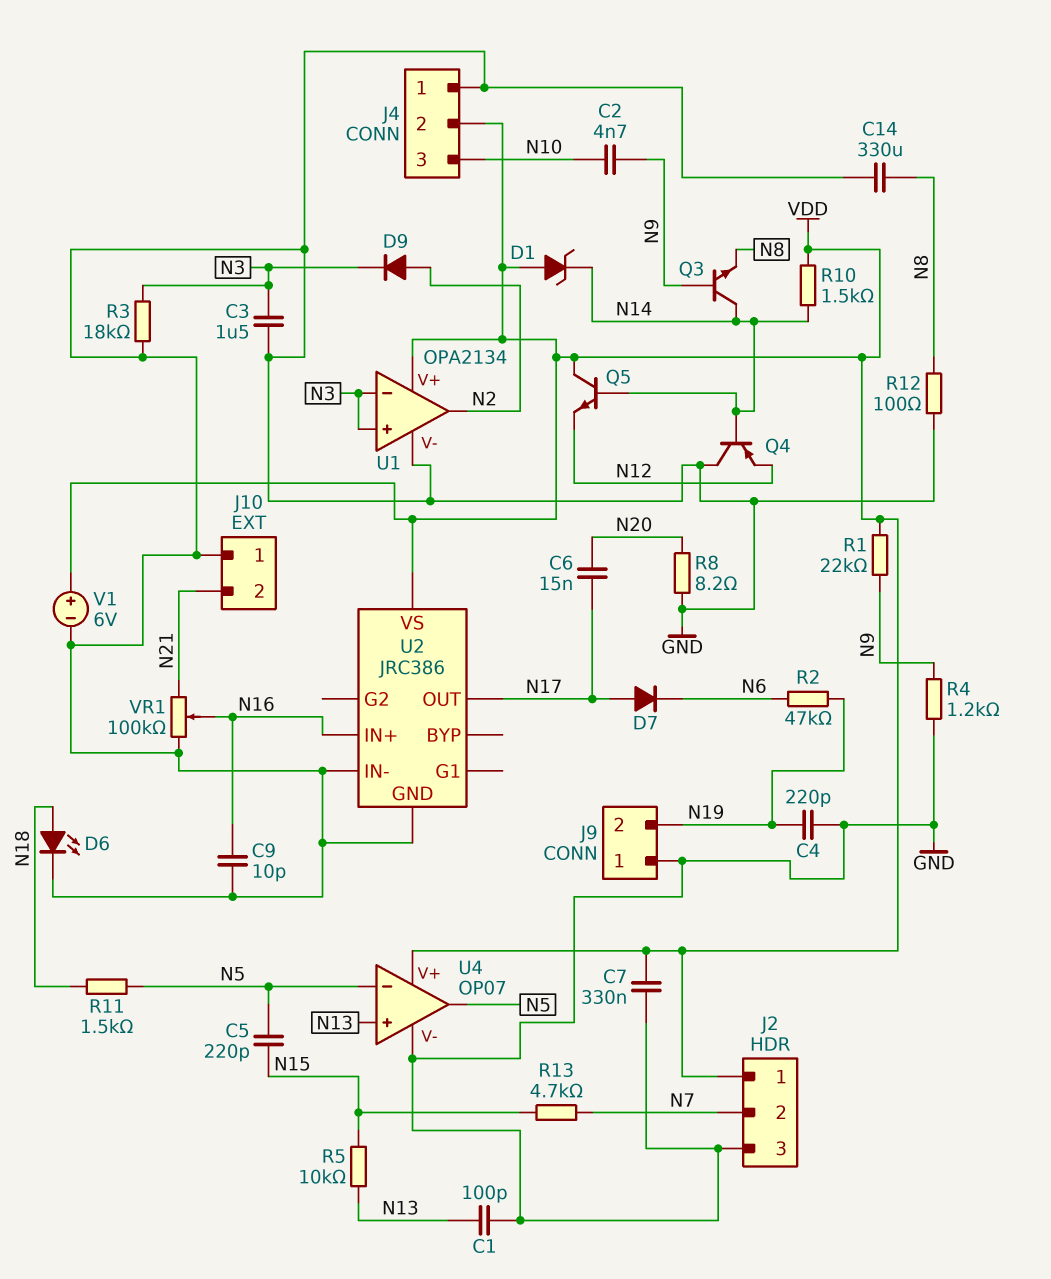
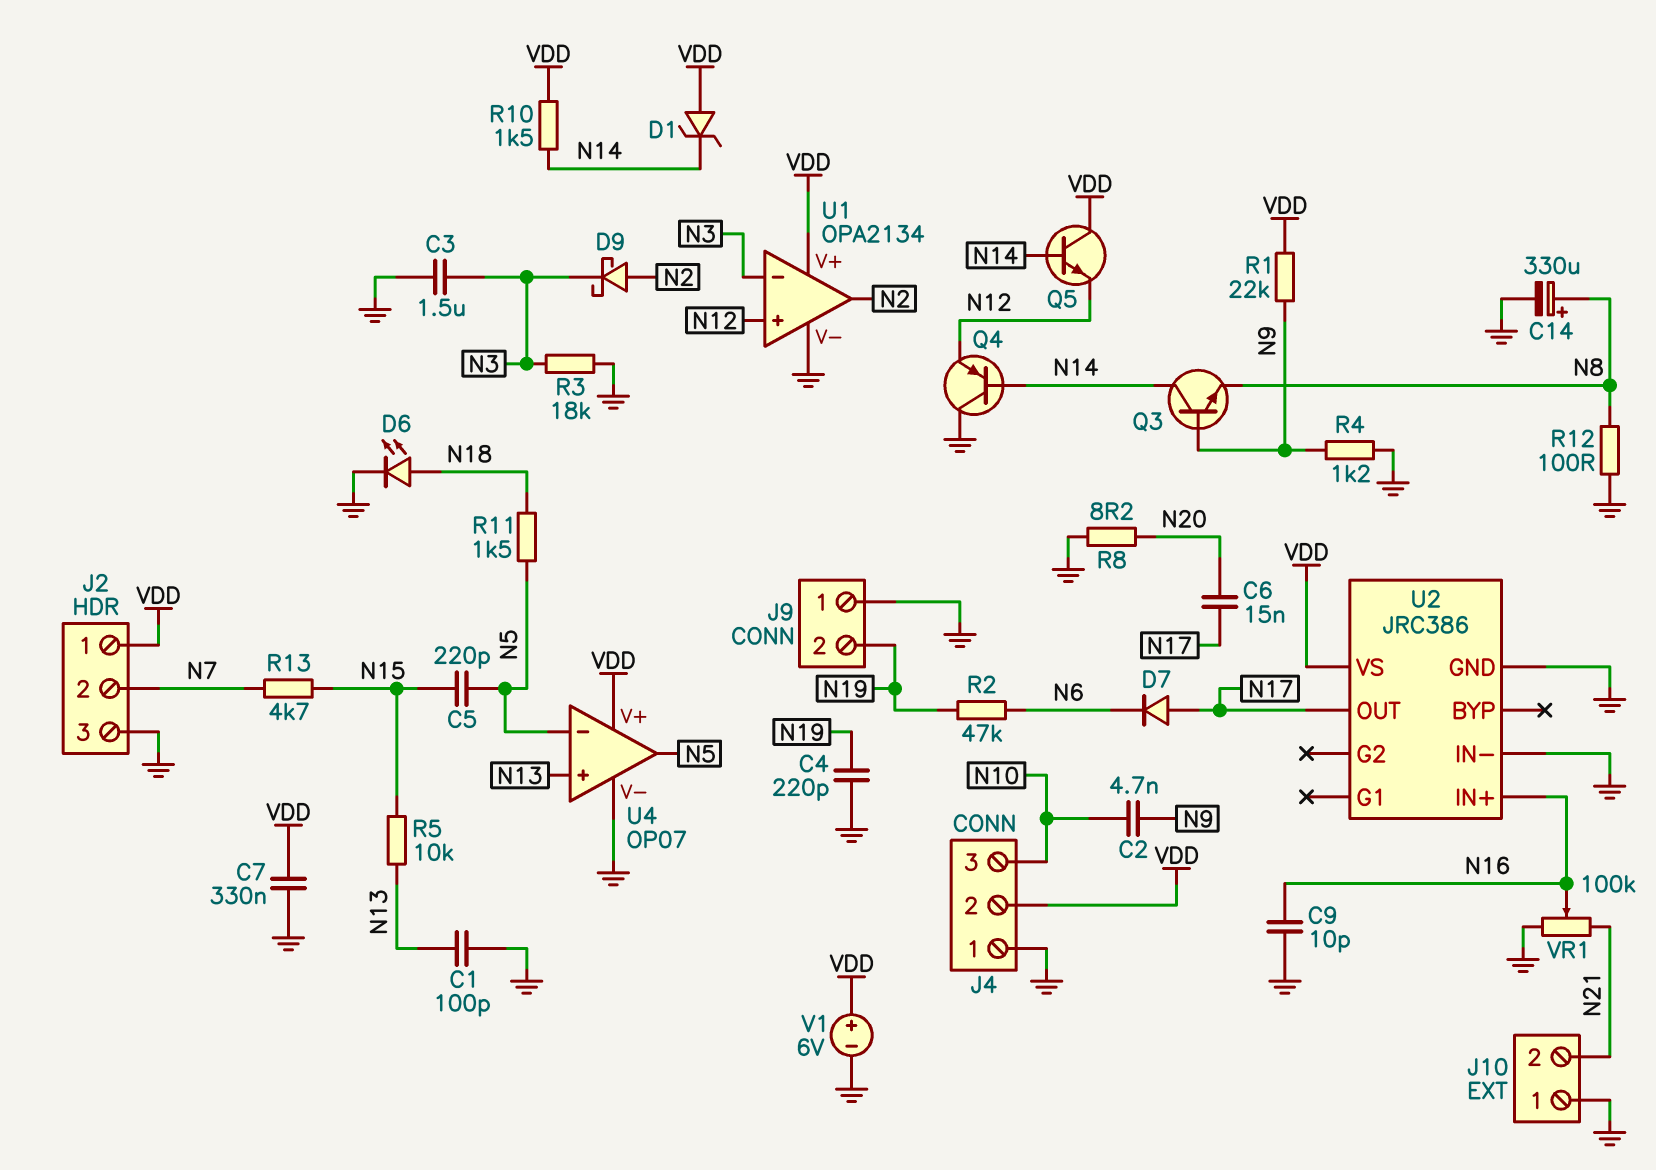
C14: 330uF (GND, N8) -> 330uF (plus N8, minus GND)
D9: diode (A N2, K N3) -> schottky (A N2, K N3)
U1 pin in+: N3 -> N12

